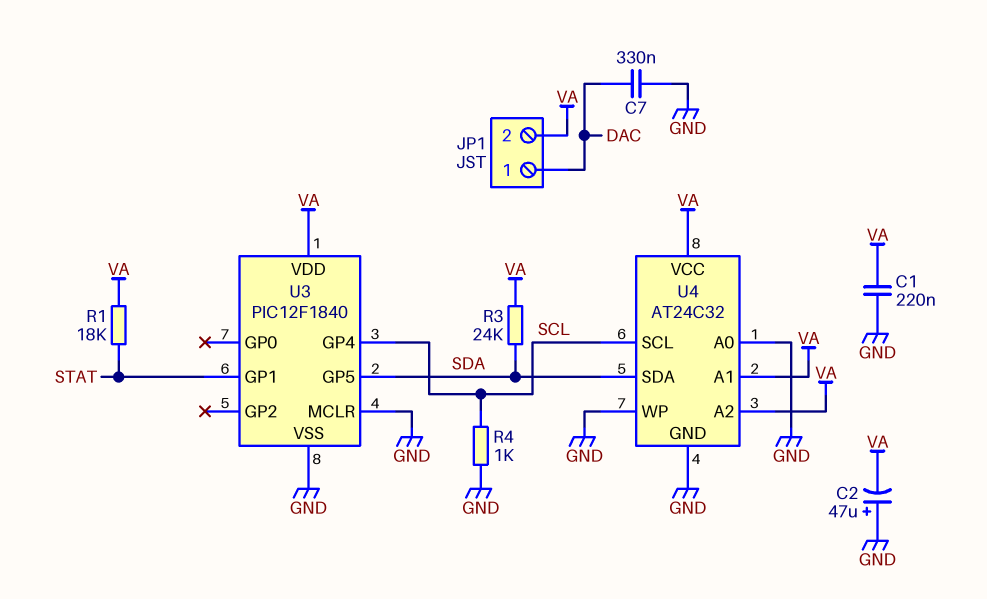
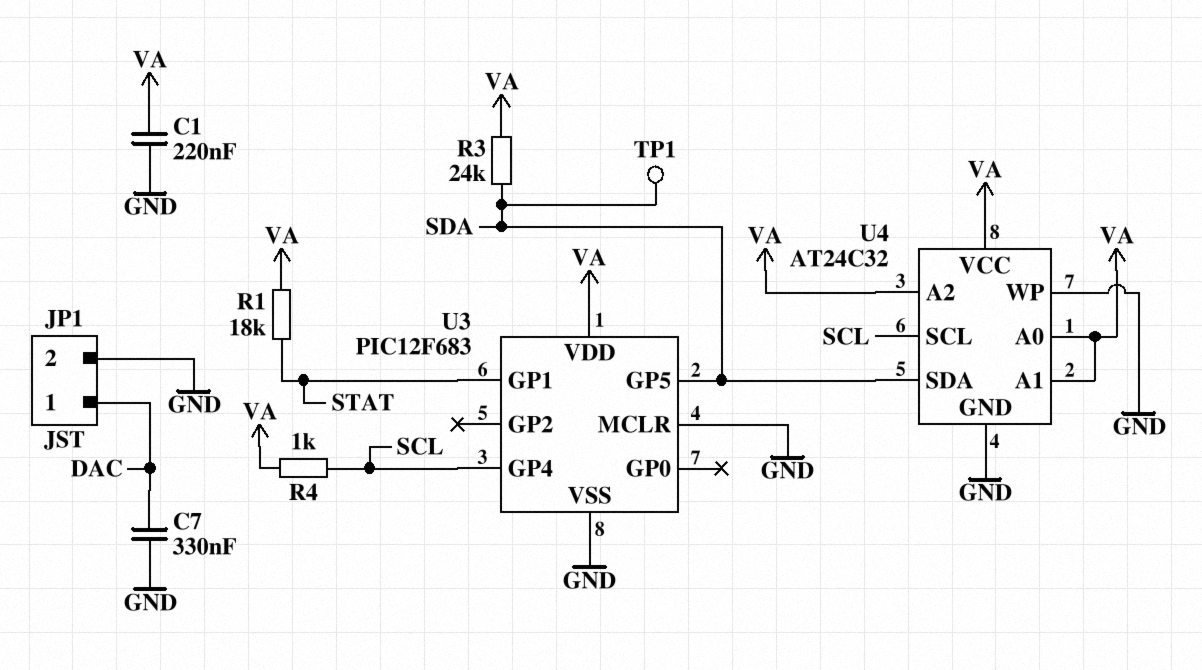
C2: 47uF (plus GND, minus VA) -> none
JP1 pin 2: VA -> GND
R4: 1k (GND, SCL) -> 1k (SCL, VA)
TP1: none -> test point (SDA)
U3: PIC12F1840 -> PIC12F683
U4 pin A0: GND -> VA

